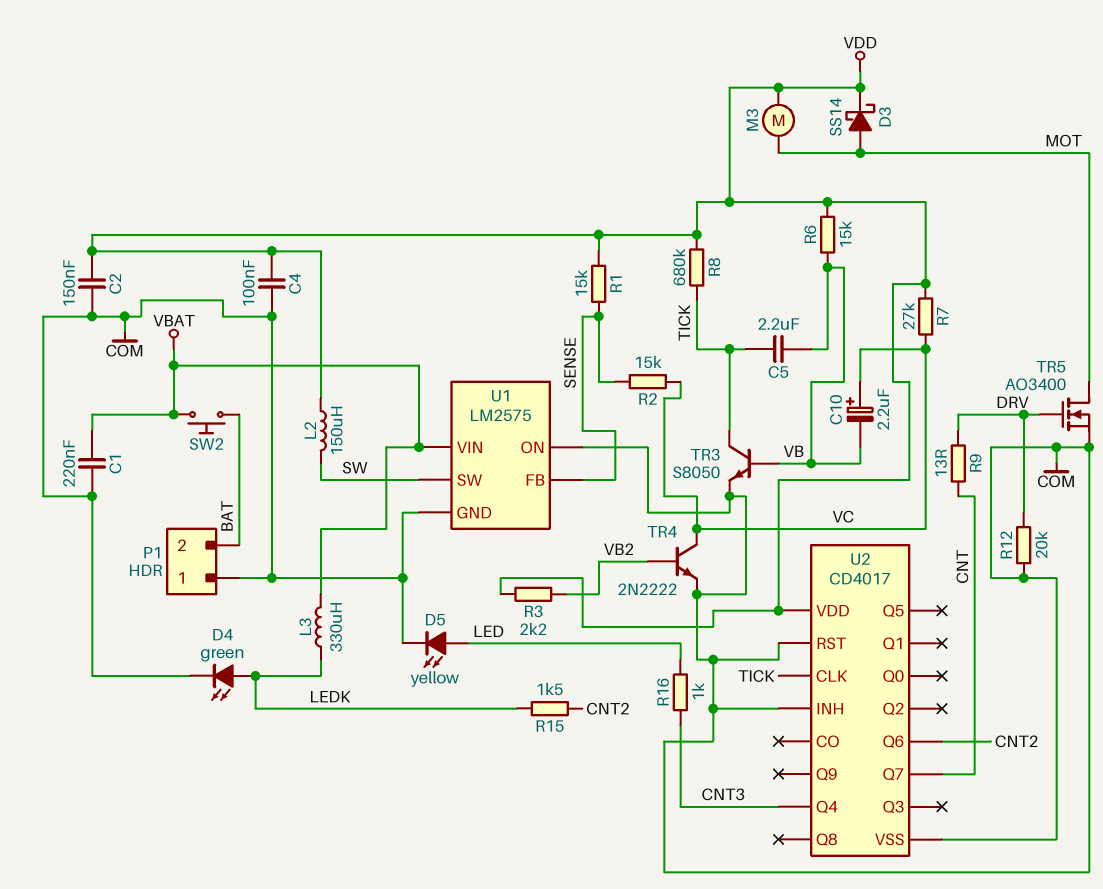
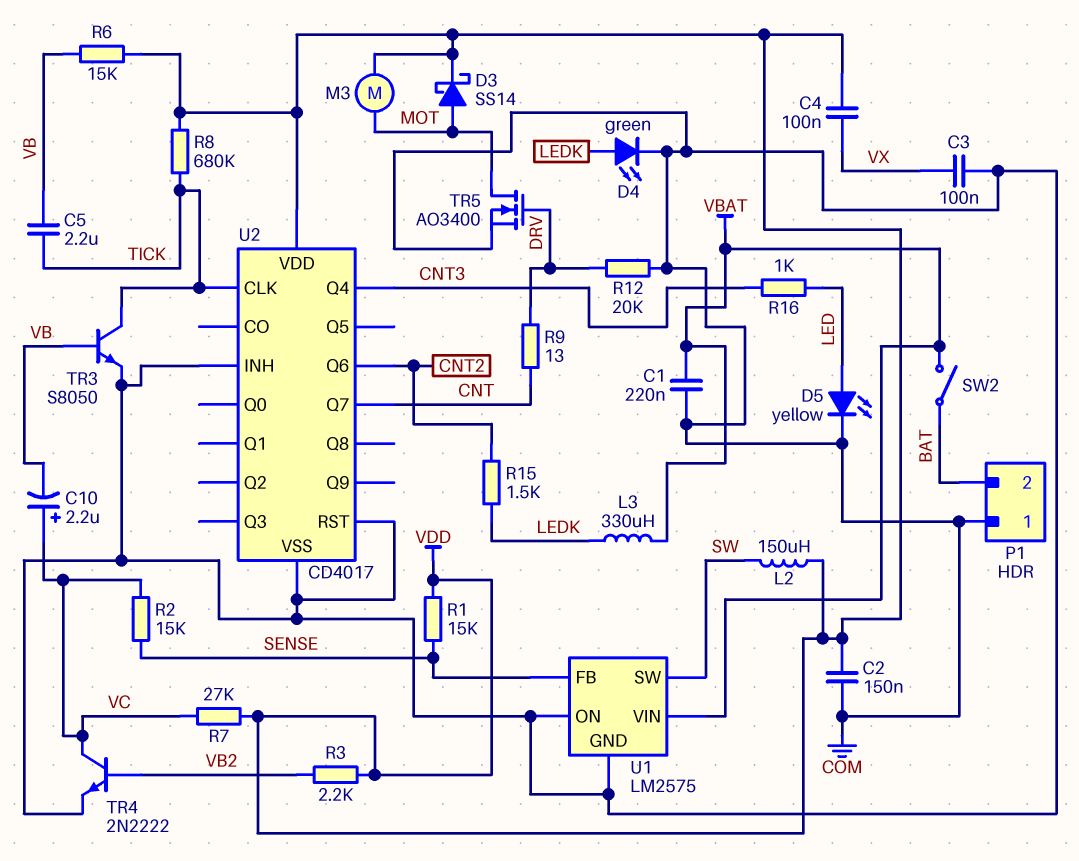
C3: none -> 100nF (COM, VX)
C4: 100nF (COM, VDD) -> 100nF (VDD, VX)
SW2: button (BAT, VBAT) -> switch (BAT, VBAT)

